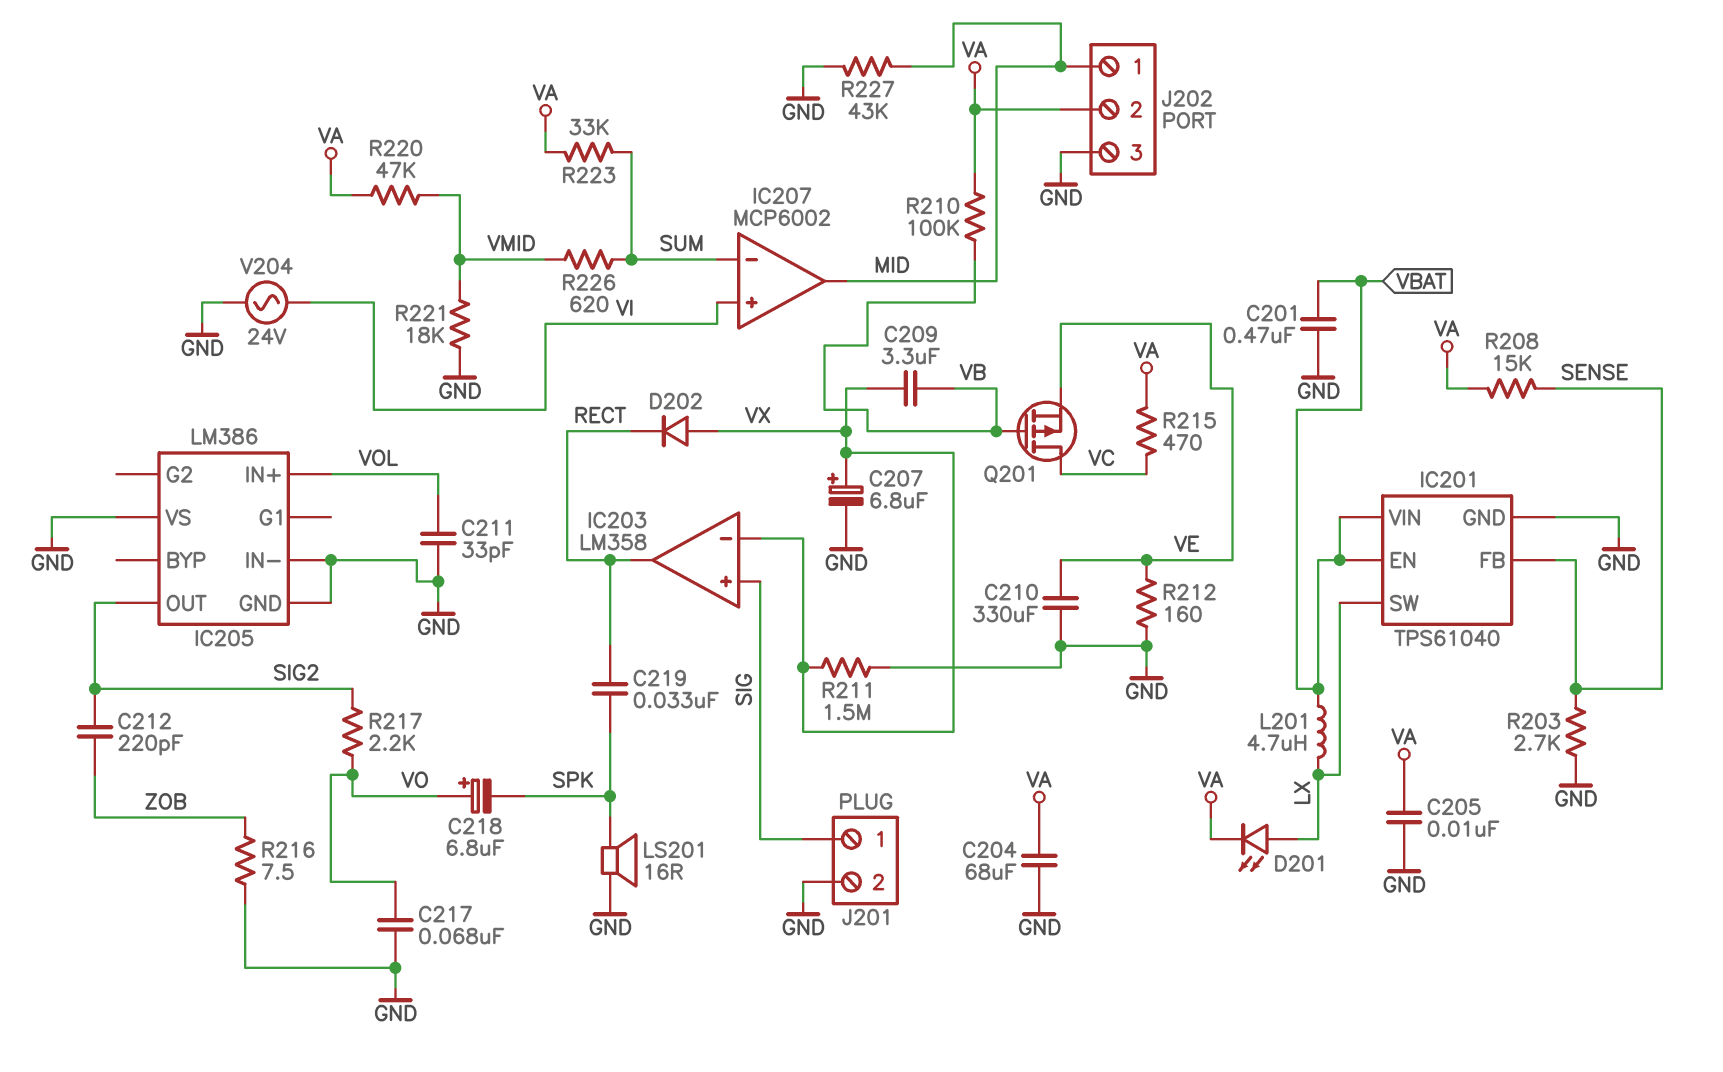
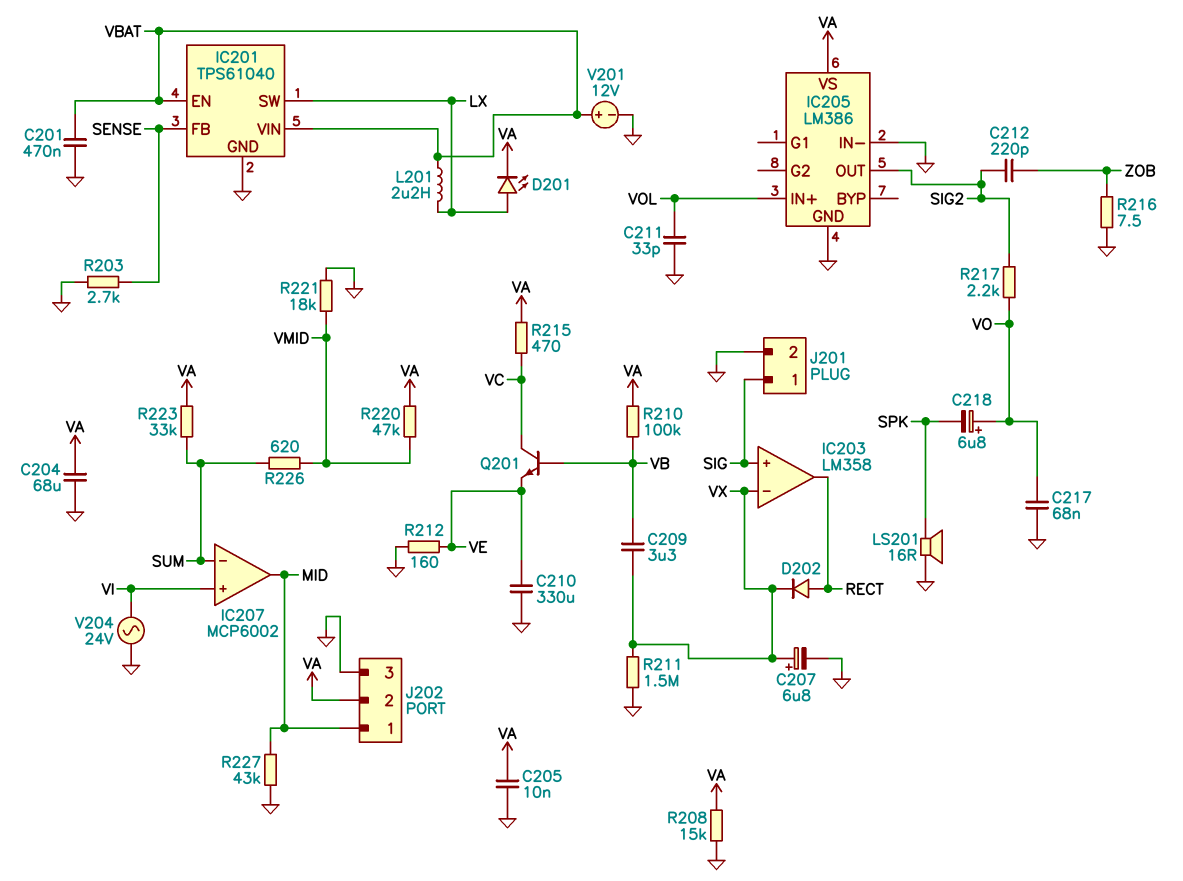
C219: 33nF (RECT, SPK) -> none
D202: diode (A VX, K RECT) -> diode (A RECT, K VX)
IC205 pin VS: GND -> VA
L201: 4.7uH (LX, VBAT) -> 2.2uH (LX, VBAT)
Q201: PMOS (G VB, D VC, S VE) -> NPN (B VB, C VC, E VE)
R208: 15k (SENSE, VA) -> 15k (GND, VA)
V201: none -> 12V (plus VBAT, minus GND)

